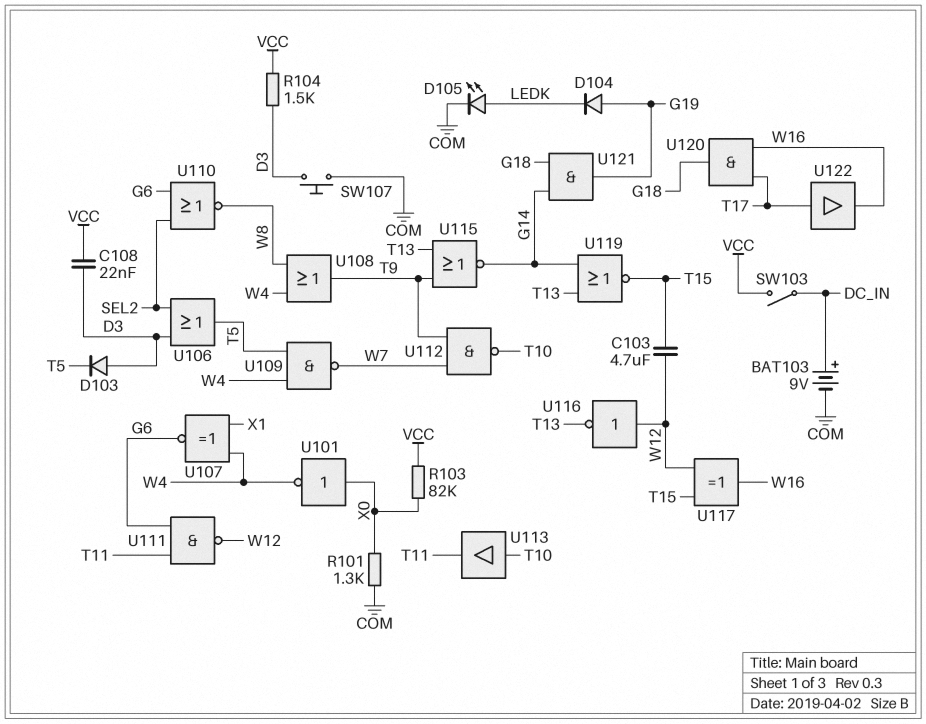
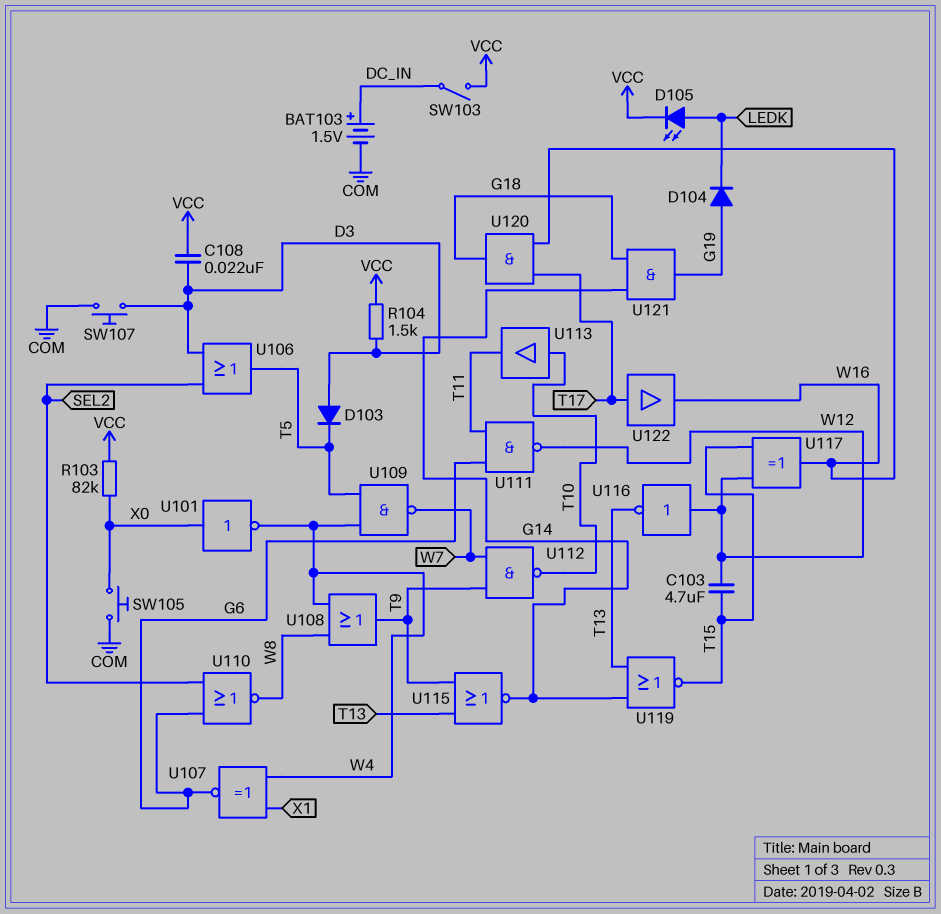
BAT103: 9V (plus DC_IN, minus COM) -> 1.5V (plus DC_IN, minus COM)
D105: LED (A LEDK, K COM) -> LED (A LEDK, K VCC)
R101: 1.3k (COM, X0) -> none
SW105: none -> button (COM, X0)

